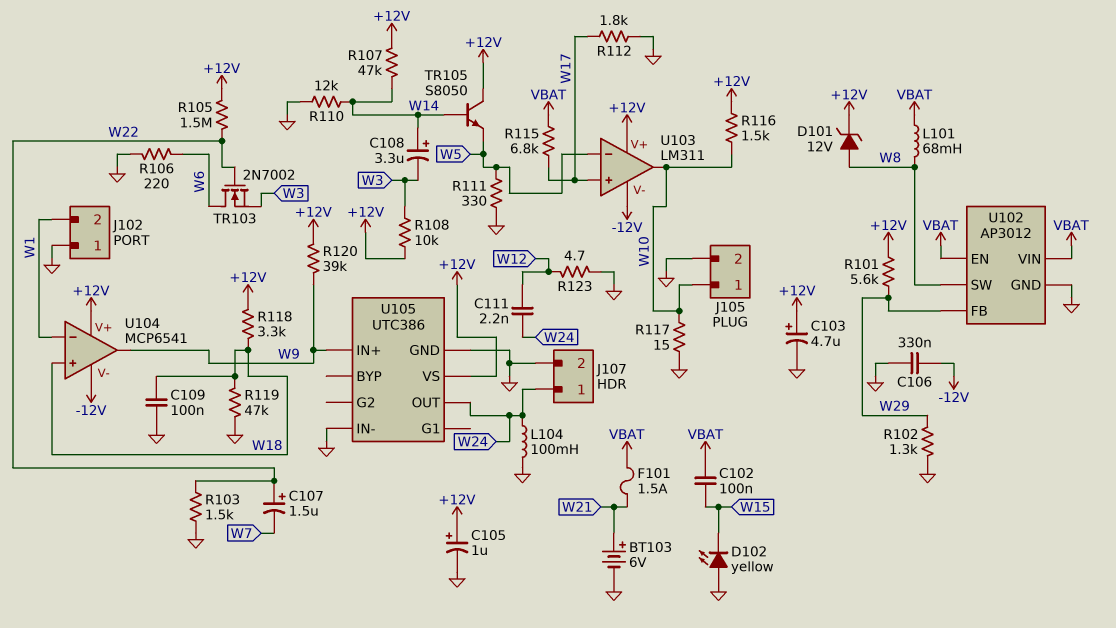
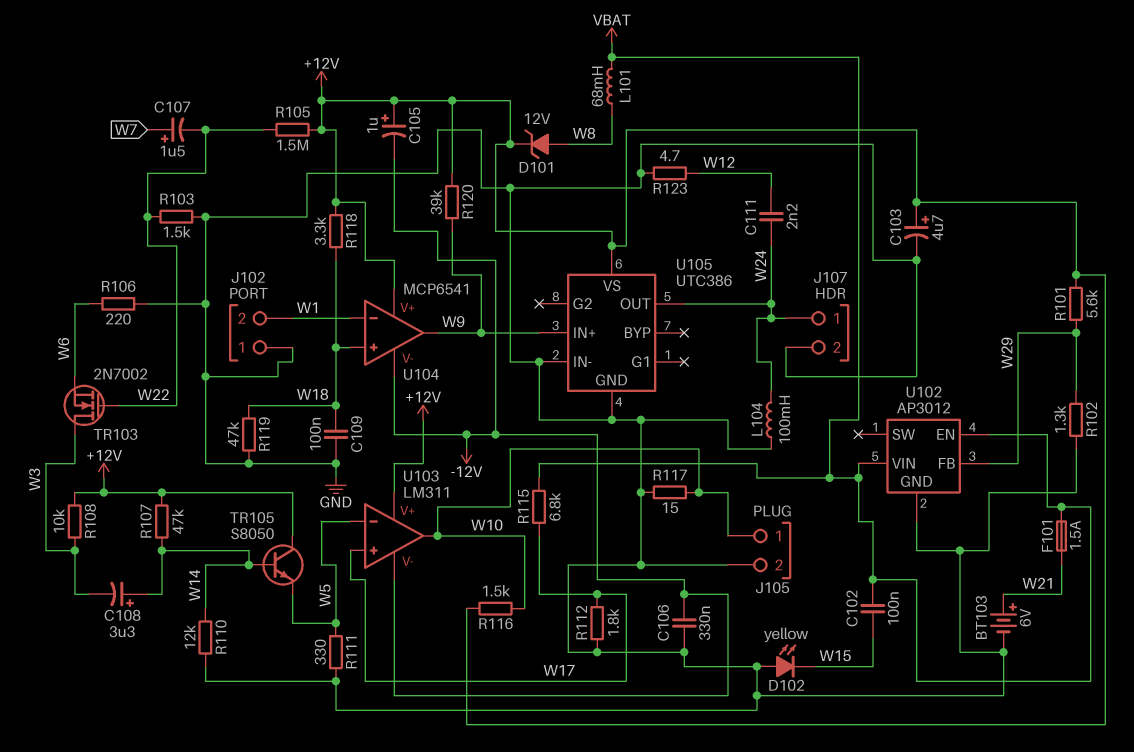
C105: 1uF (plus +12V, minus GND) -> 1uF (plus +12V, minus -12V)
C107: 1.5uF (plus W22, minus W7) -> 1.5uF (plus W7, minus W22)
TR103: NMOS 2N7002 (G W22, D W6, S W3) -> NMOS 2N7002 (G W22, D W3, S W6)
U102 pin SW: W8 -> none

